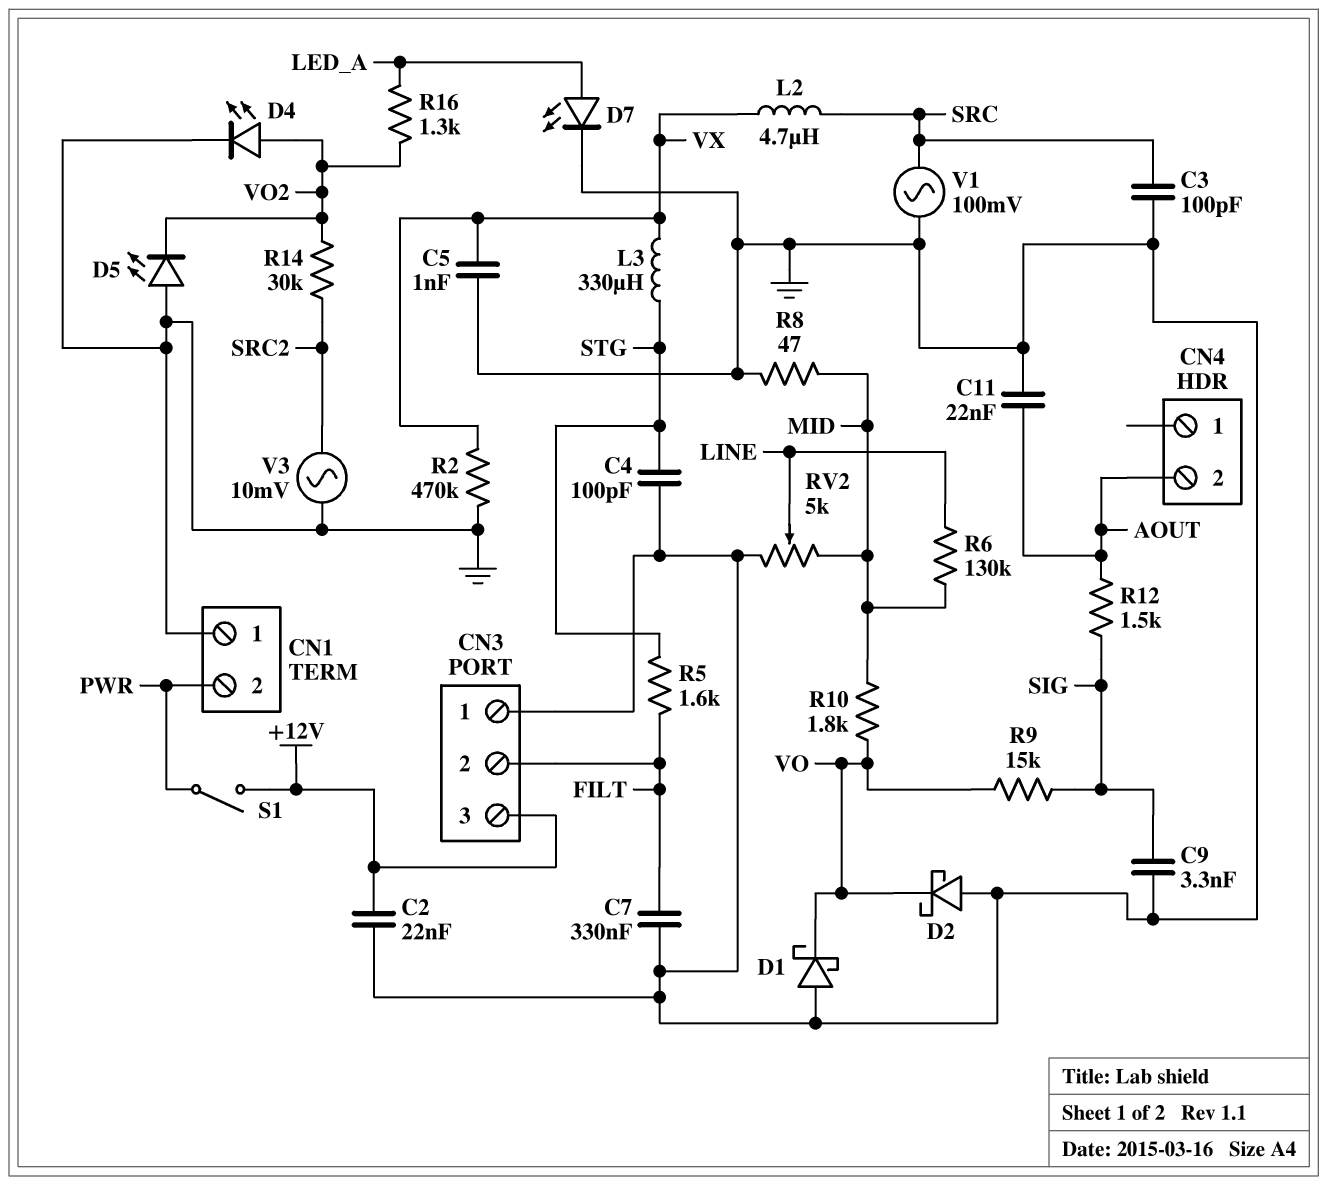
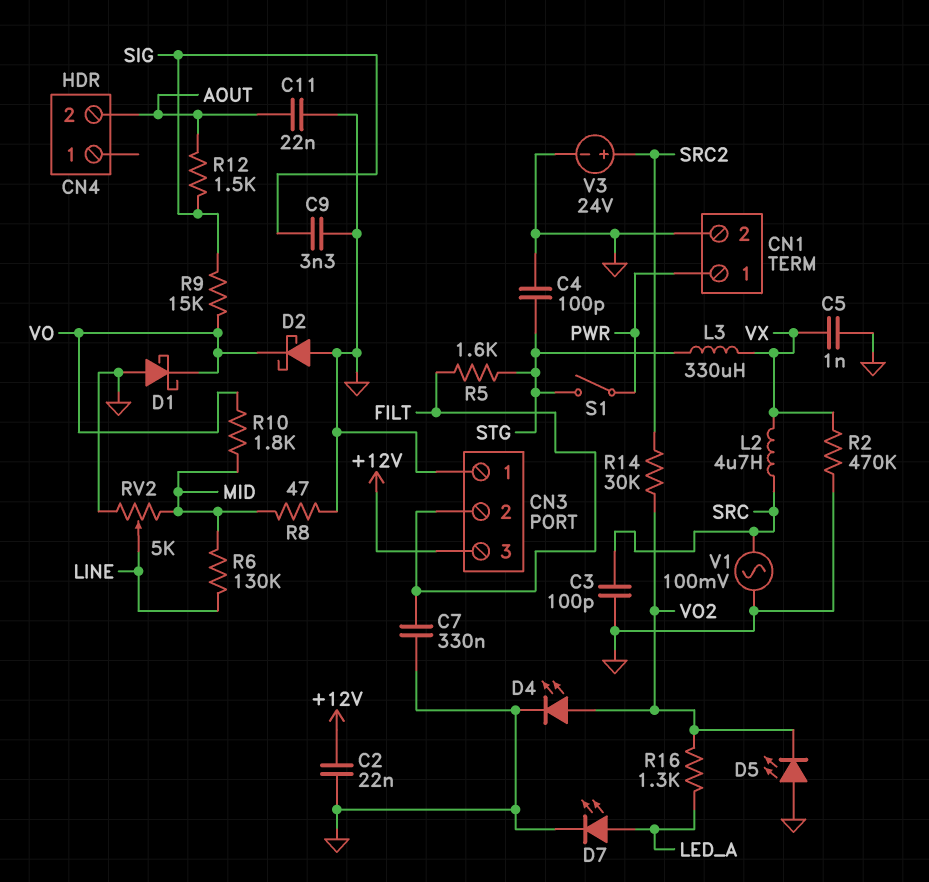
CN1 pin 1: GND -> PWR
CN1 pin 2: PWR -> GND
S1: switch (+12V, PWR) -> switch (PWR, STG)
V3: AC 10mV (GND, SRC2) -> 24V (plus SRC2, minus GND)

